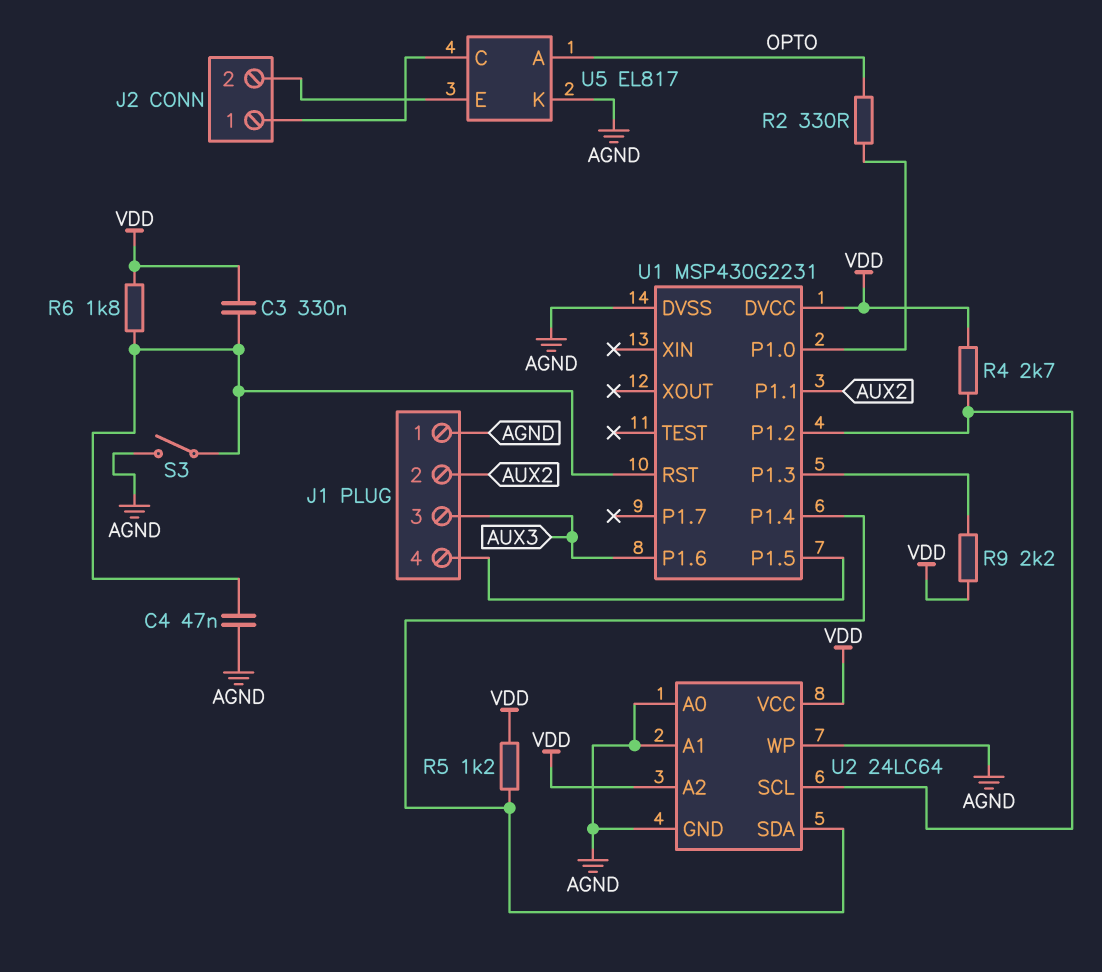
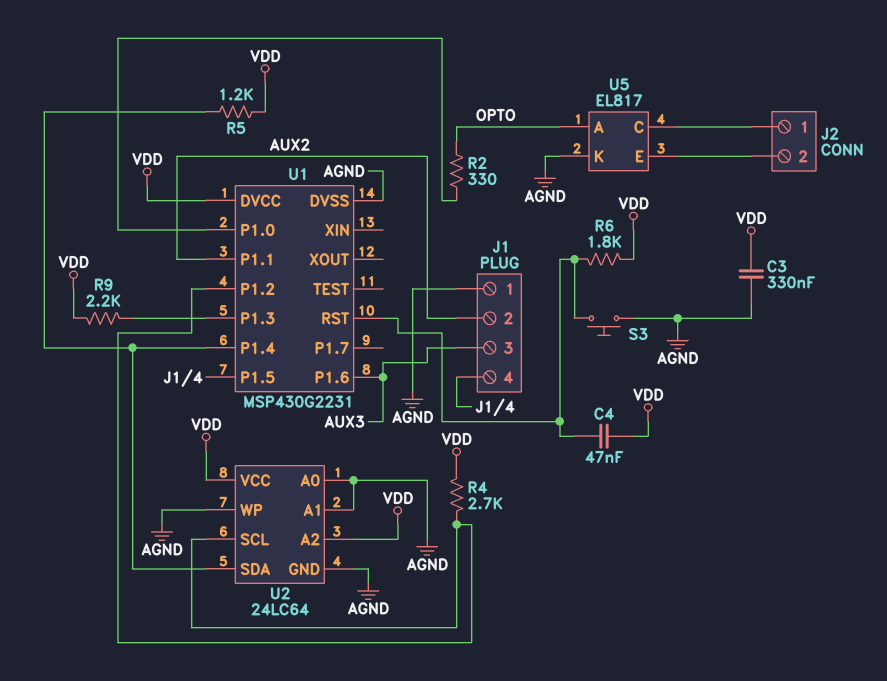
C3: 330nF (U1/RST, VDD) -> 330nF (AGND, VDD)
C4: 47nF (AGND, U1/RST) -> 47nF (U1/RST, VDD)
S3: switch (AGND, U1/RST) -> button (AGND, U1/RST)

